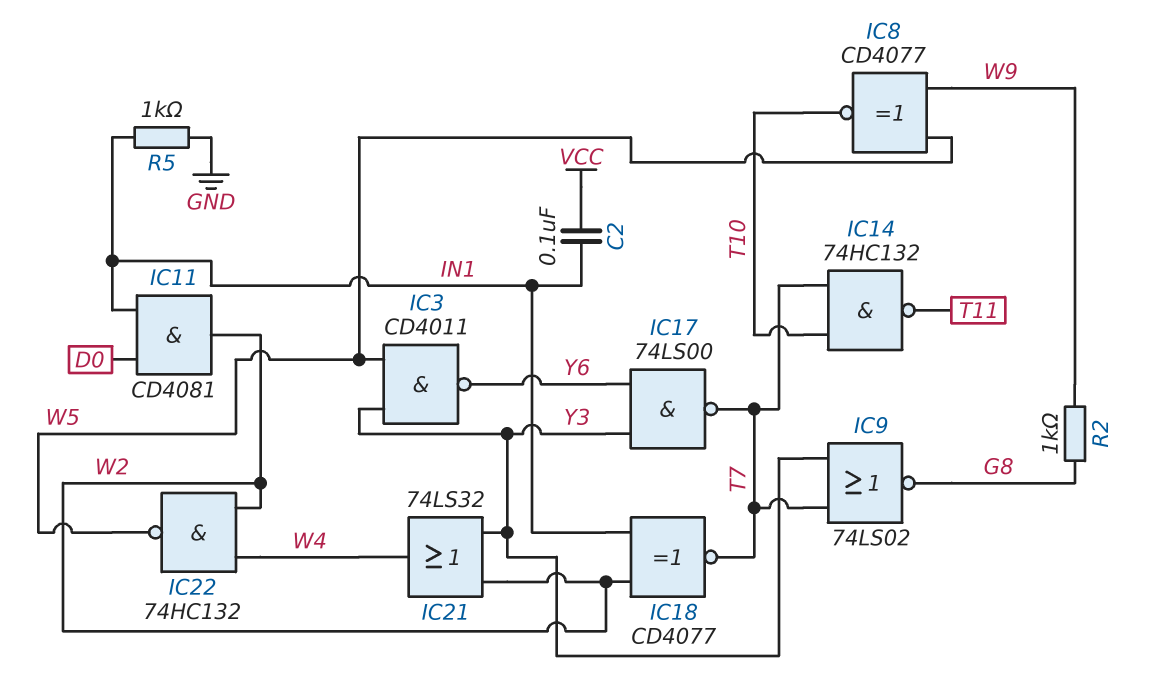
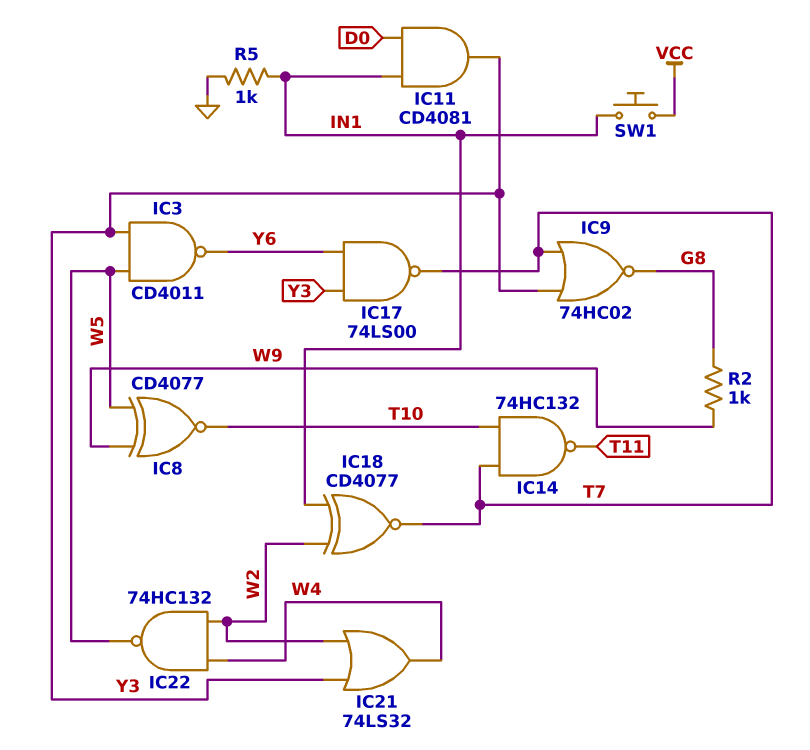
C2: 100nF (IN1, VCC) -> none
IC9: NOR 74LS02 (in T7, in Y3, out G8) -> NOR 74HC02 (in T7, in Y3, out G8)
IC11: AND CD4081 (in D0, in IN1, out W2) -> AND CD4081 (in D0, in IN1, out Y3)
SW1: none -> button (IN1, VCC)

